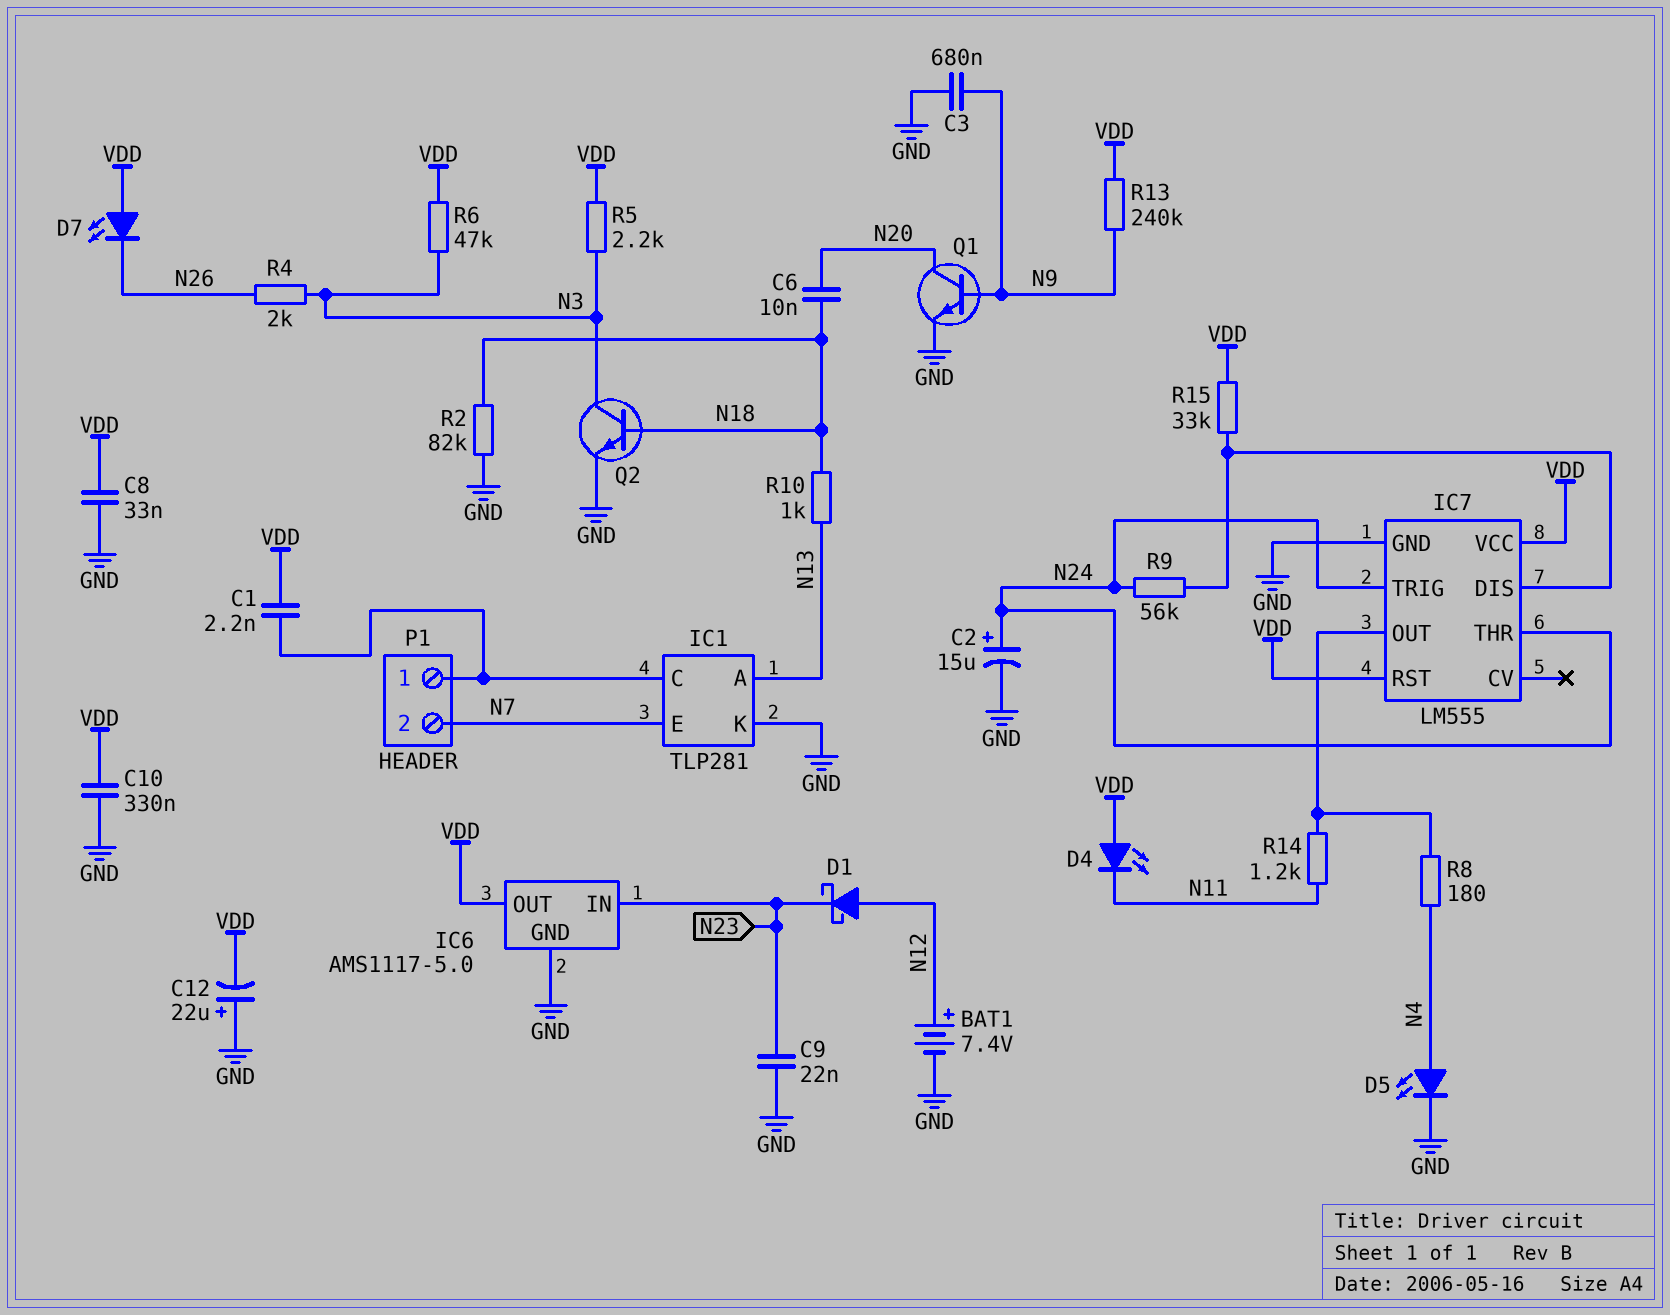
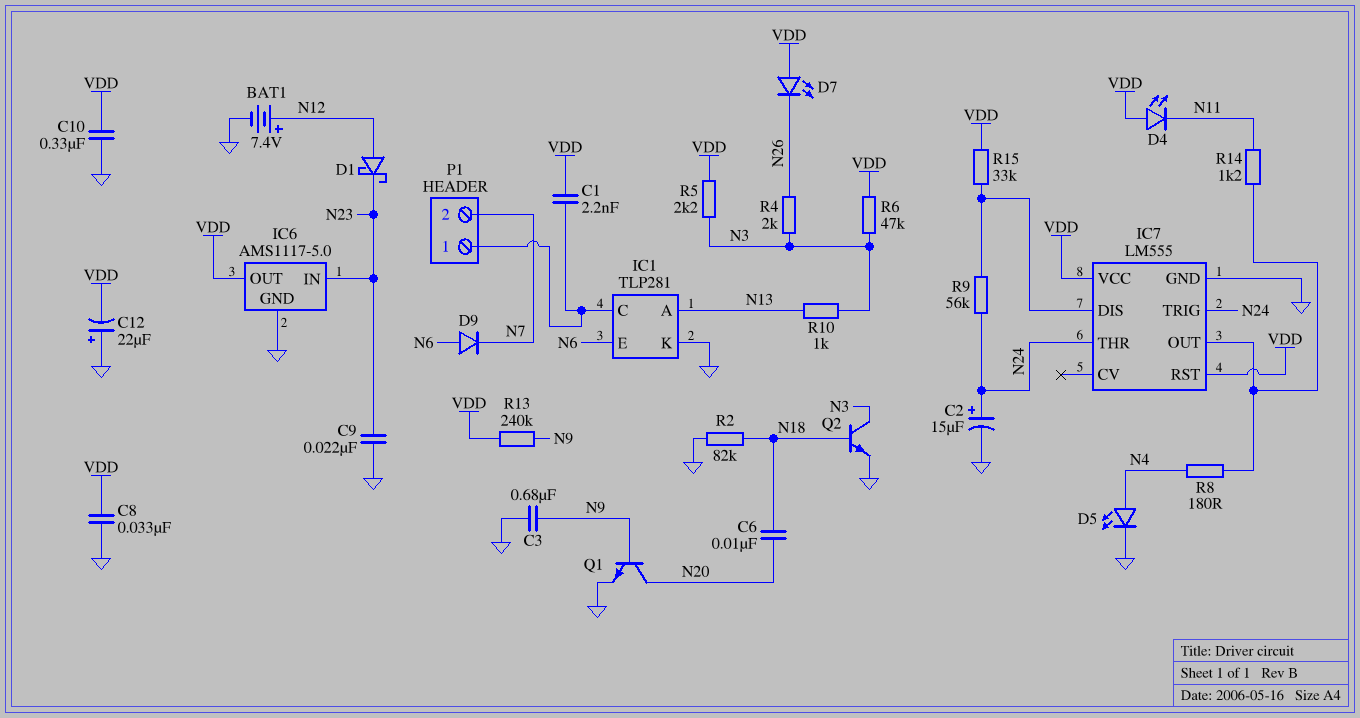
D9: none -> diode (A N6, K N7)
IC1 pin E: N7 -> N6
R10: 1k (N13, N18) -> 1k (N3, N13)

